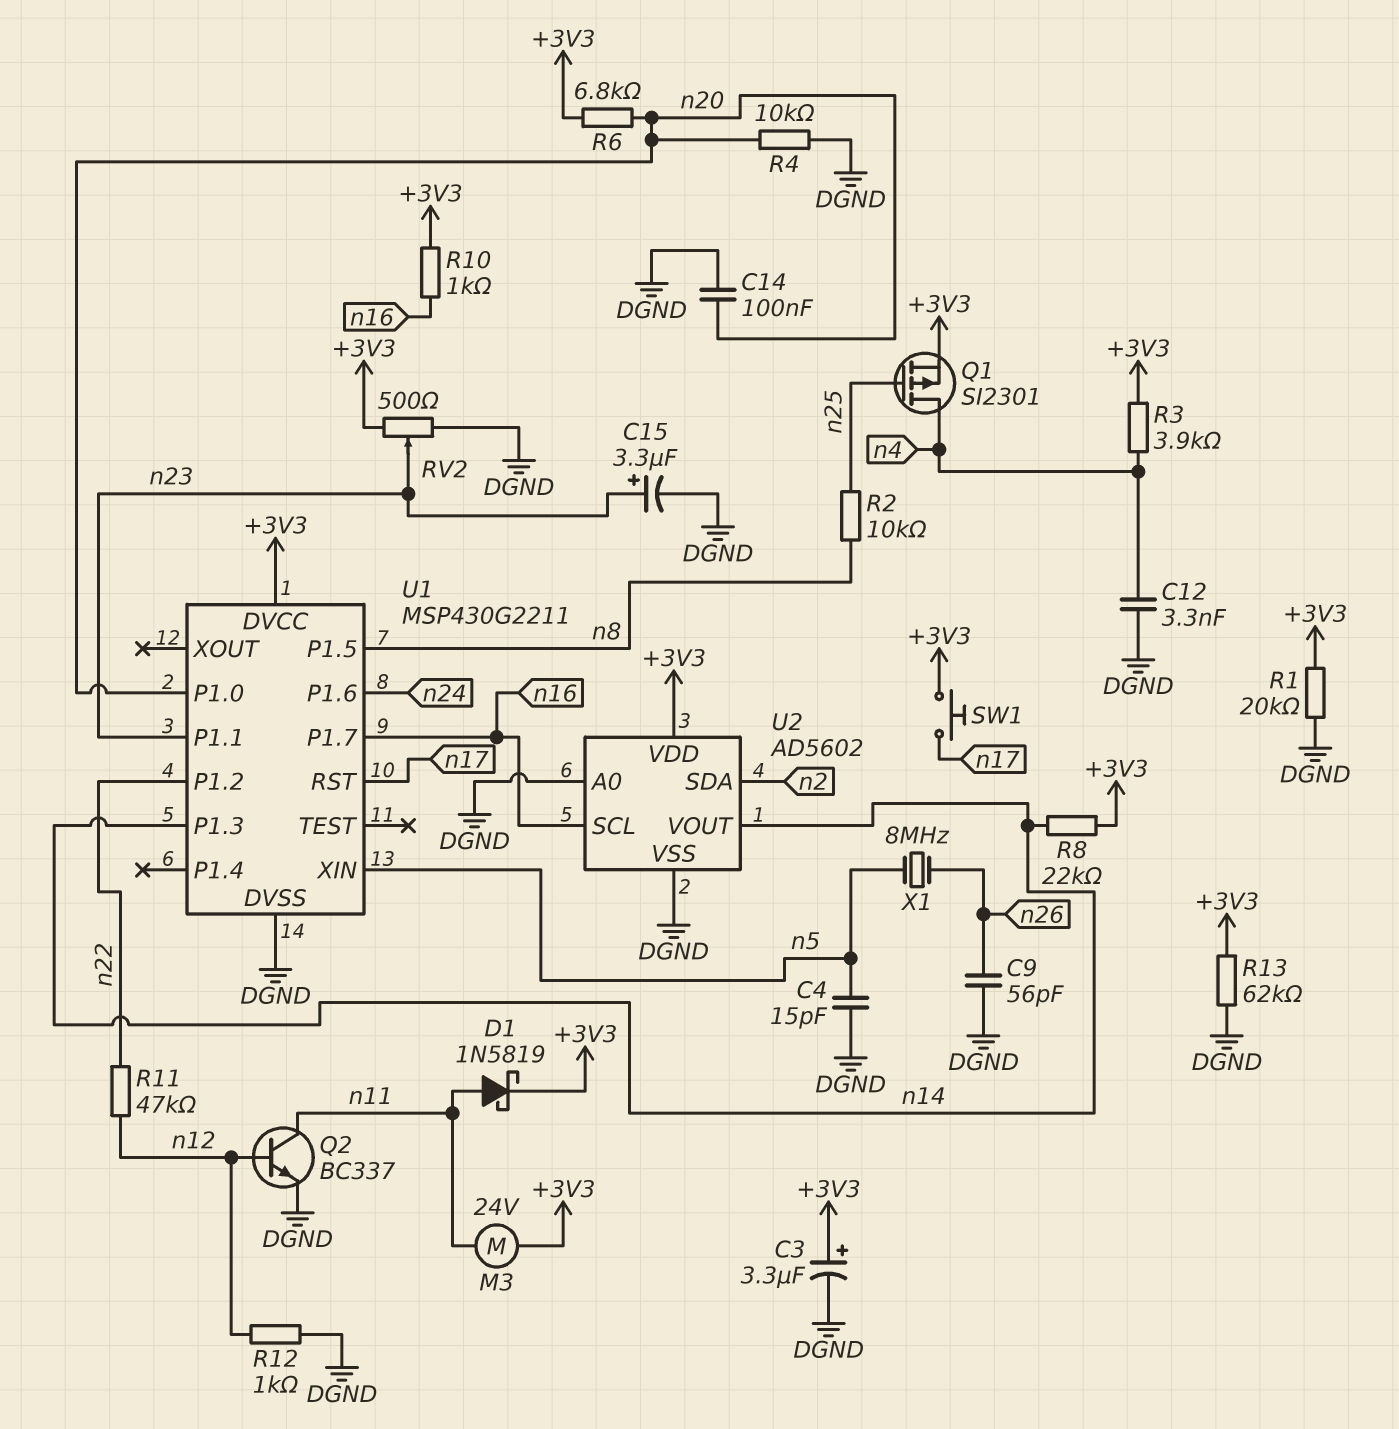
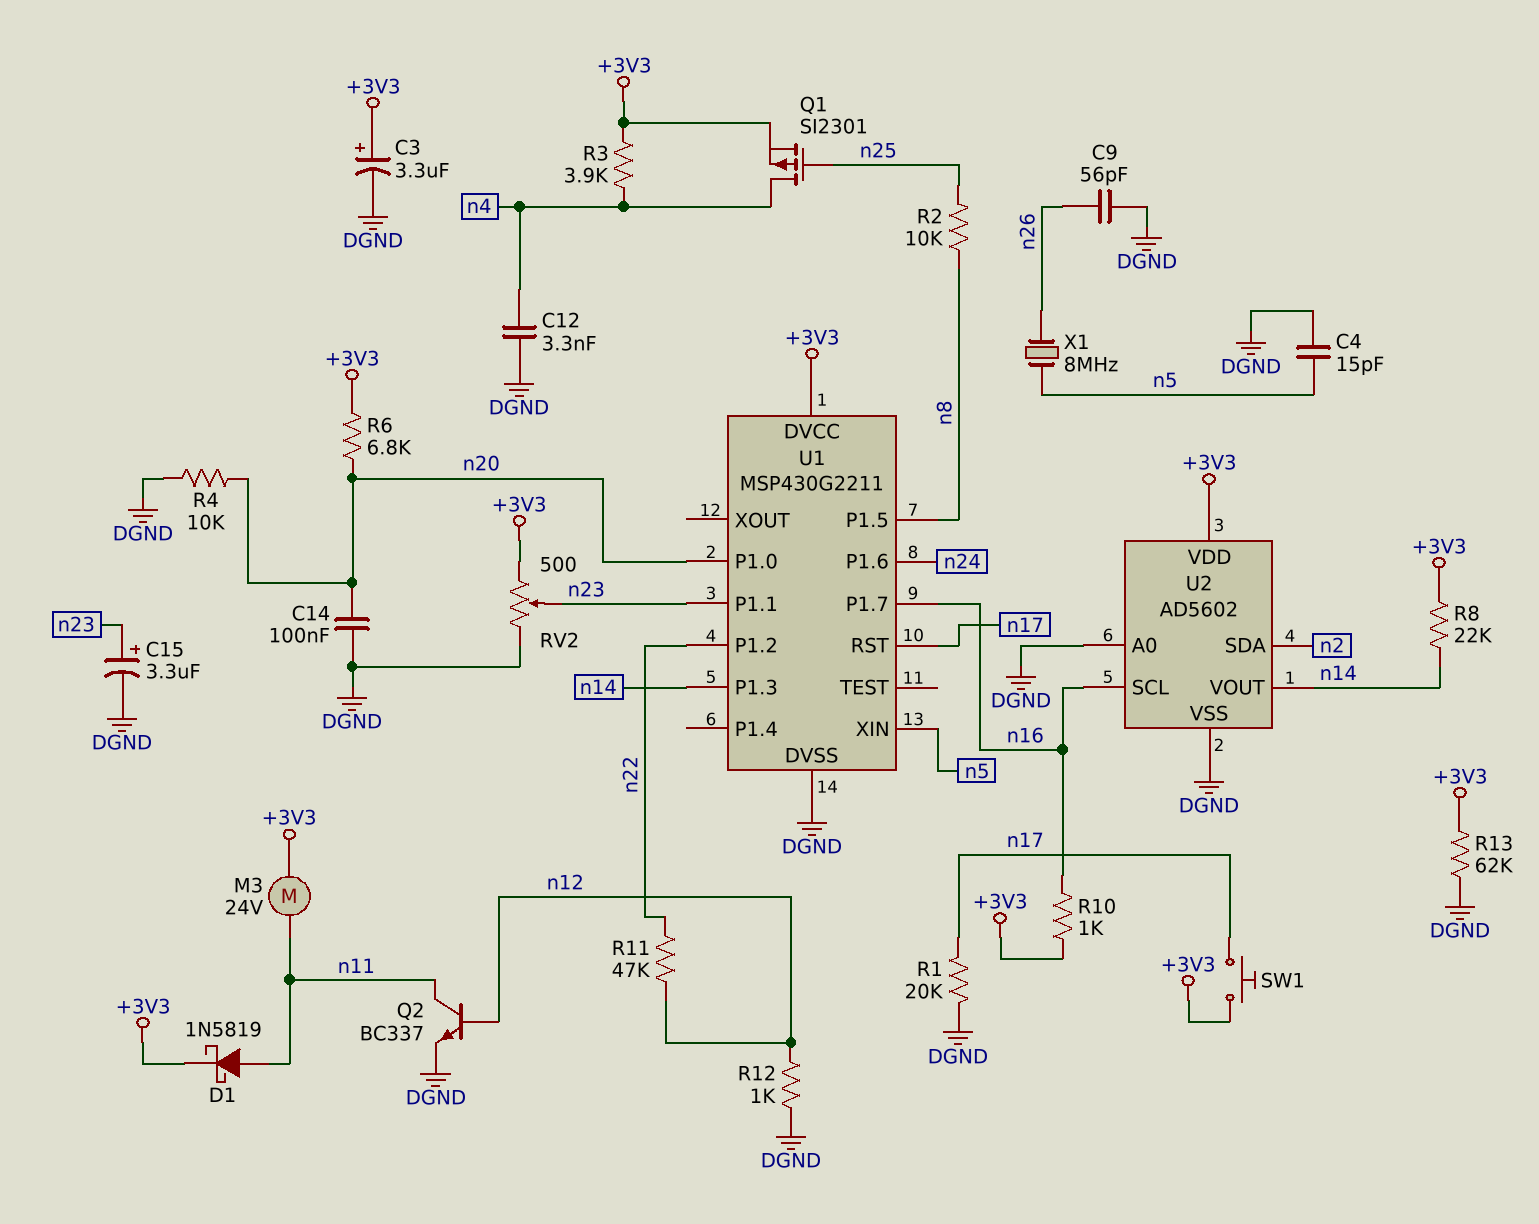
R1: 20k (+3V3, DGND) -> 20k (DGND, n17)

